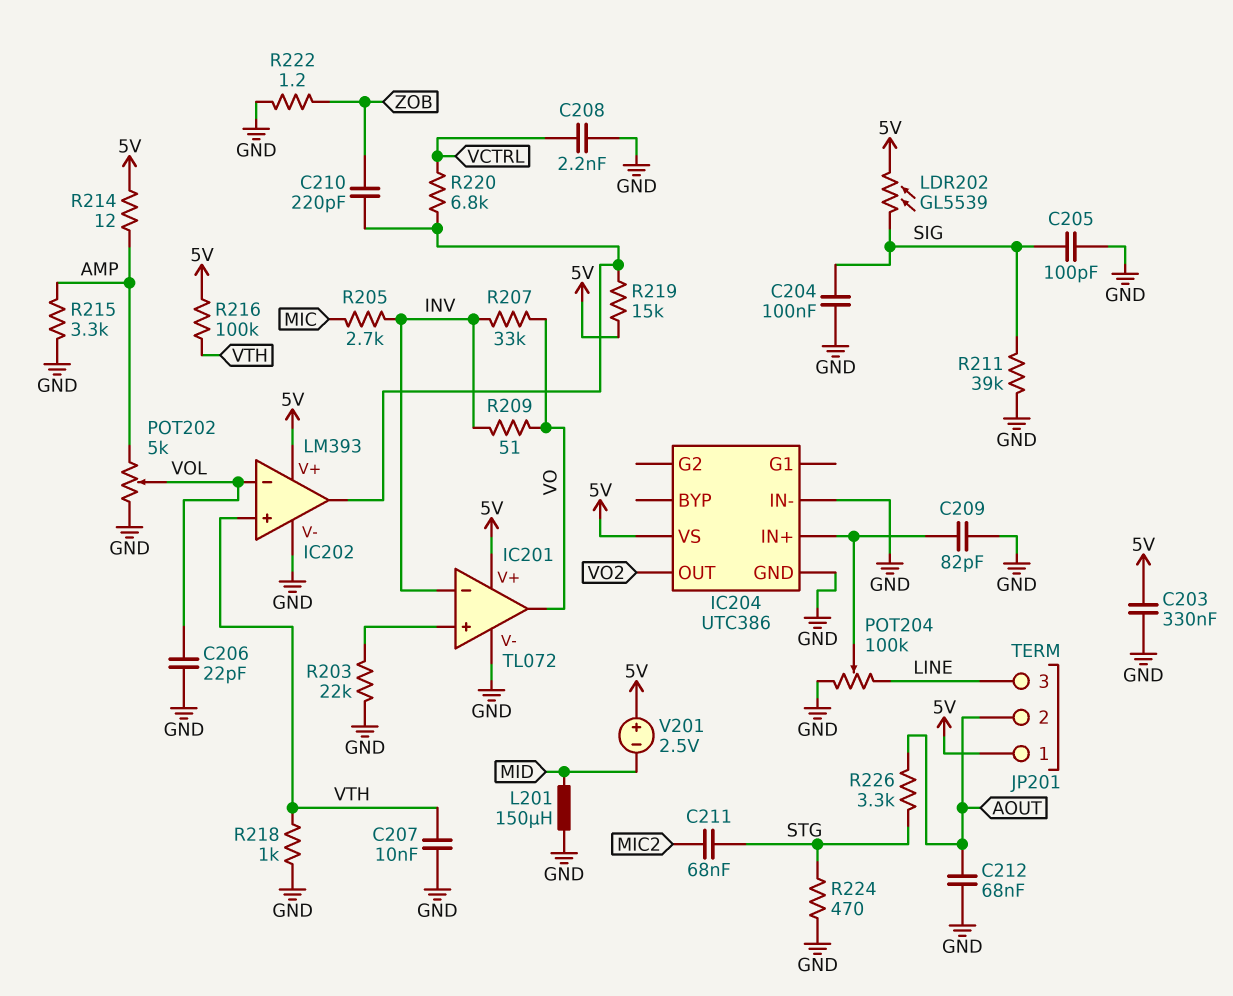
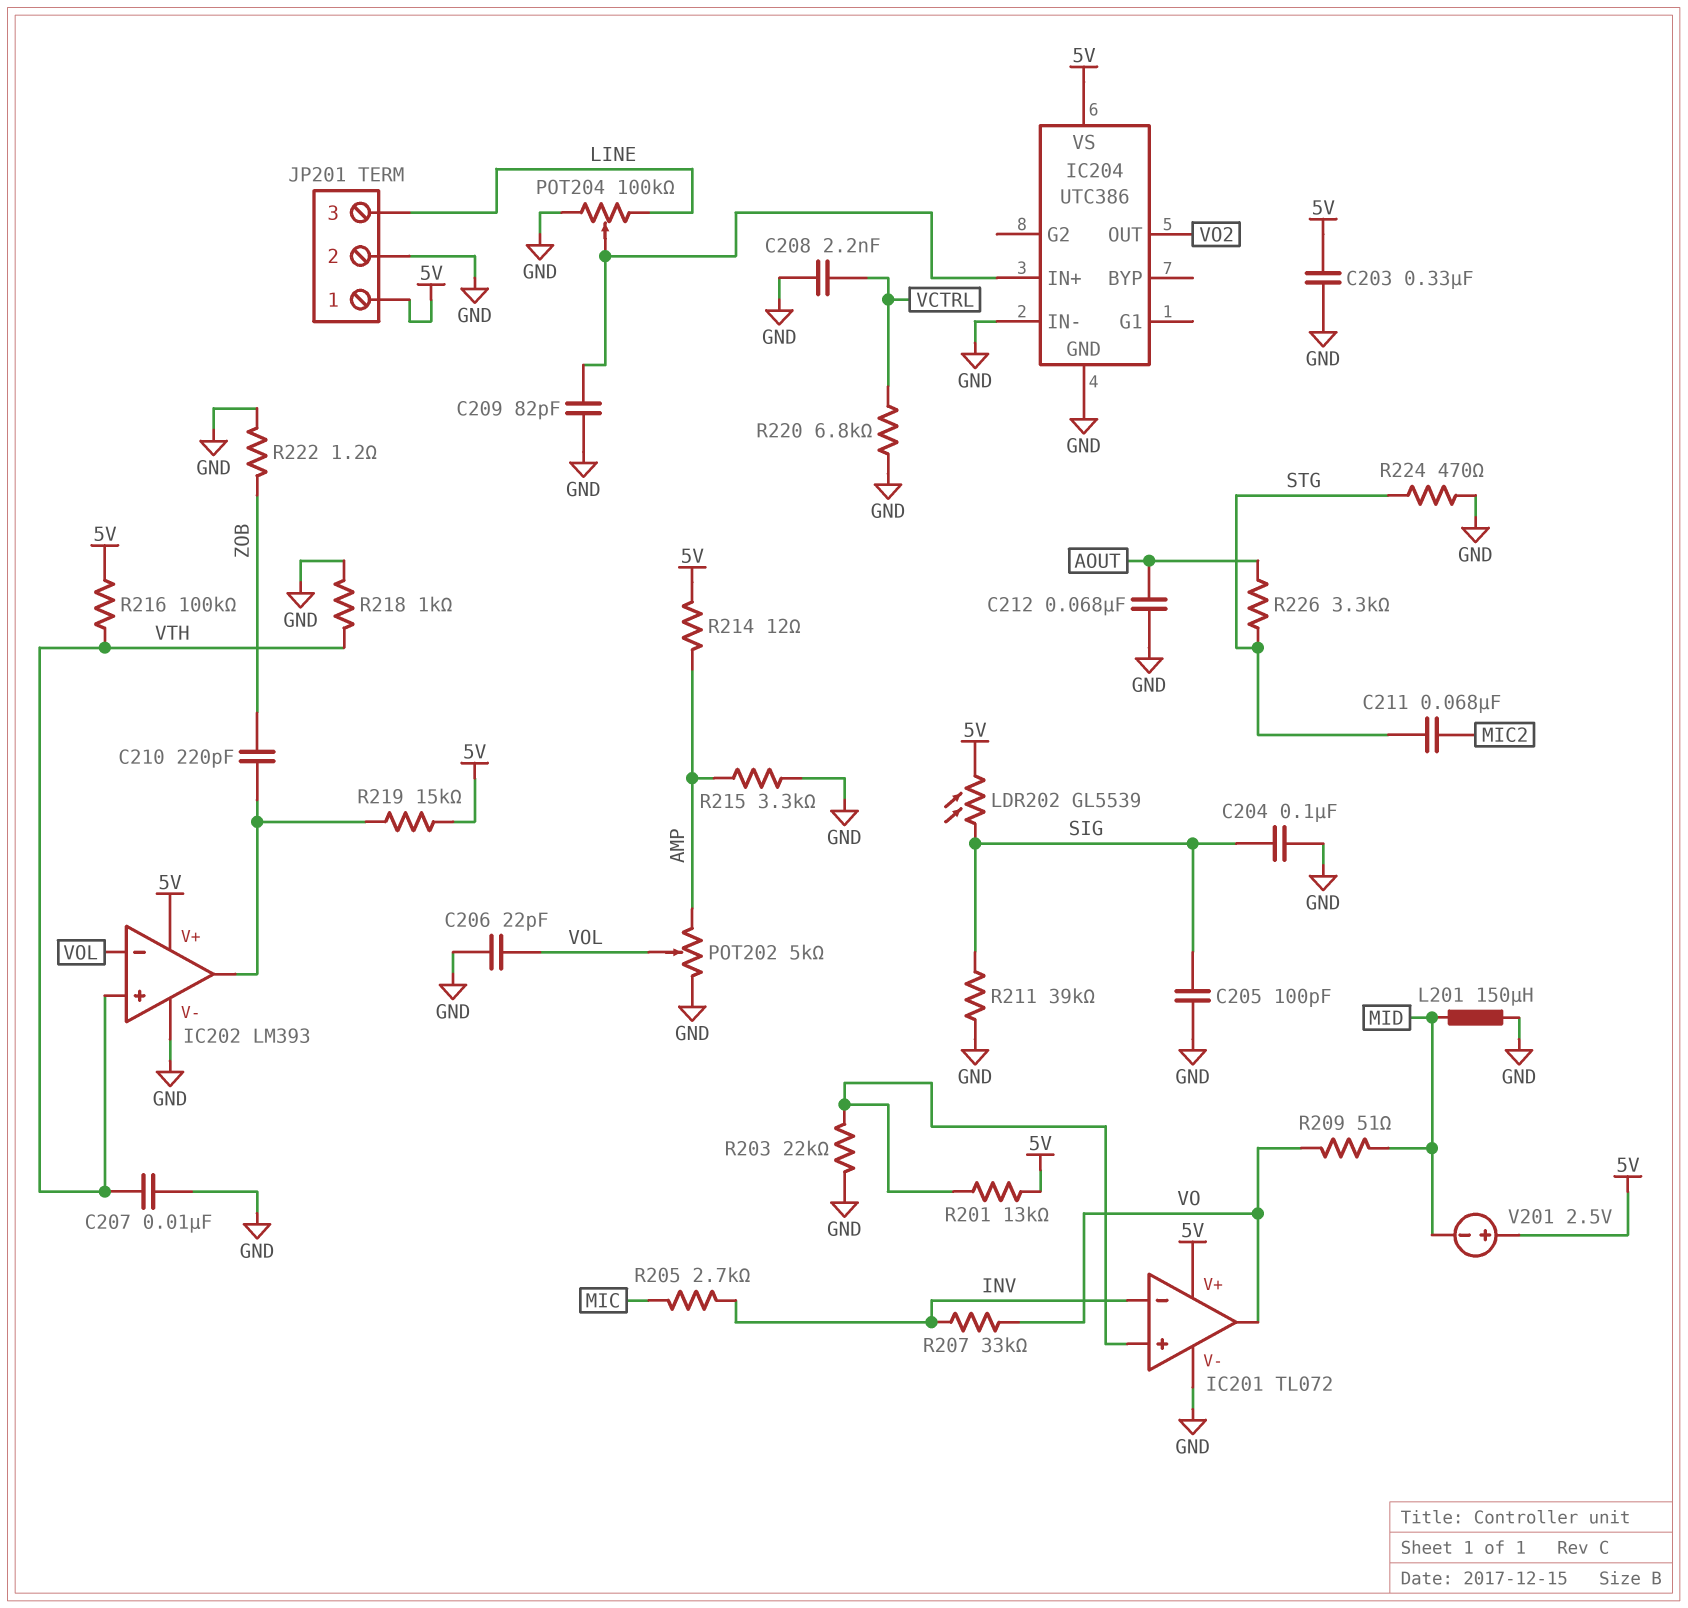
JP201 pin 2: AOUT -> GND
R201: none -> 13k (5V, IC201/in+)
R209: 51 (INV, VO) -> 51 (MID, VO)
R220: 6.8k (IC202/out, VCTRL) -> 6.8k (GND, VCTRL)

